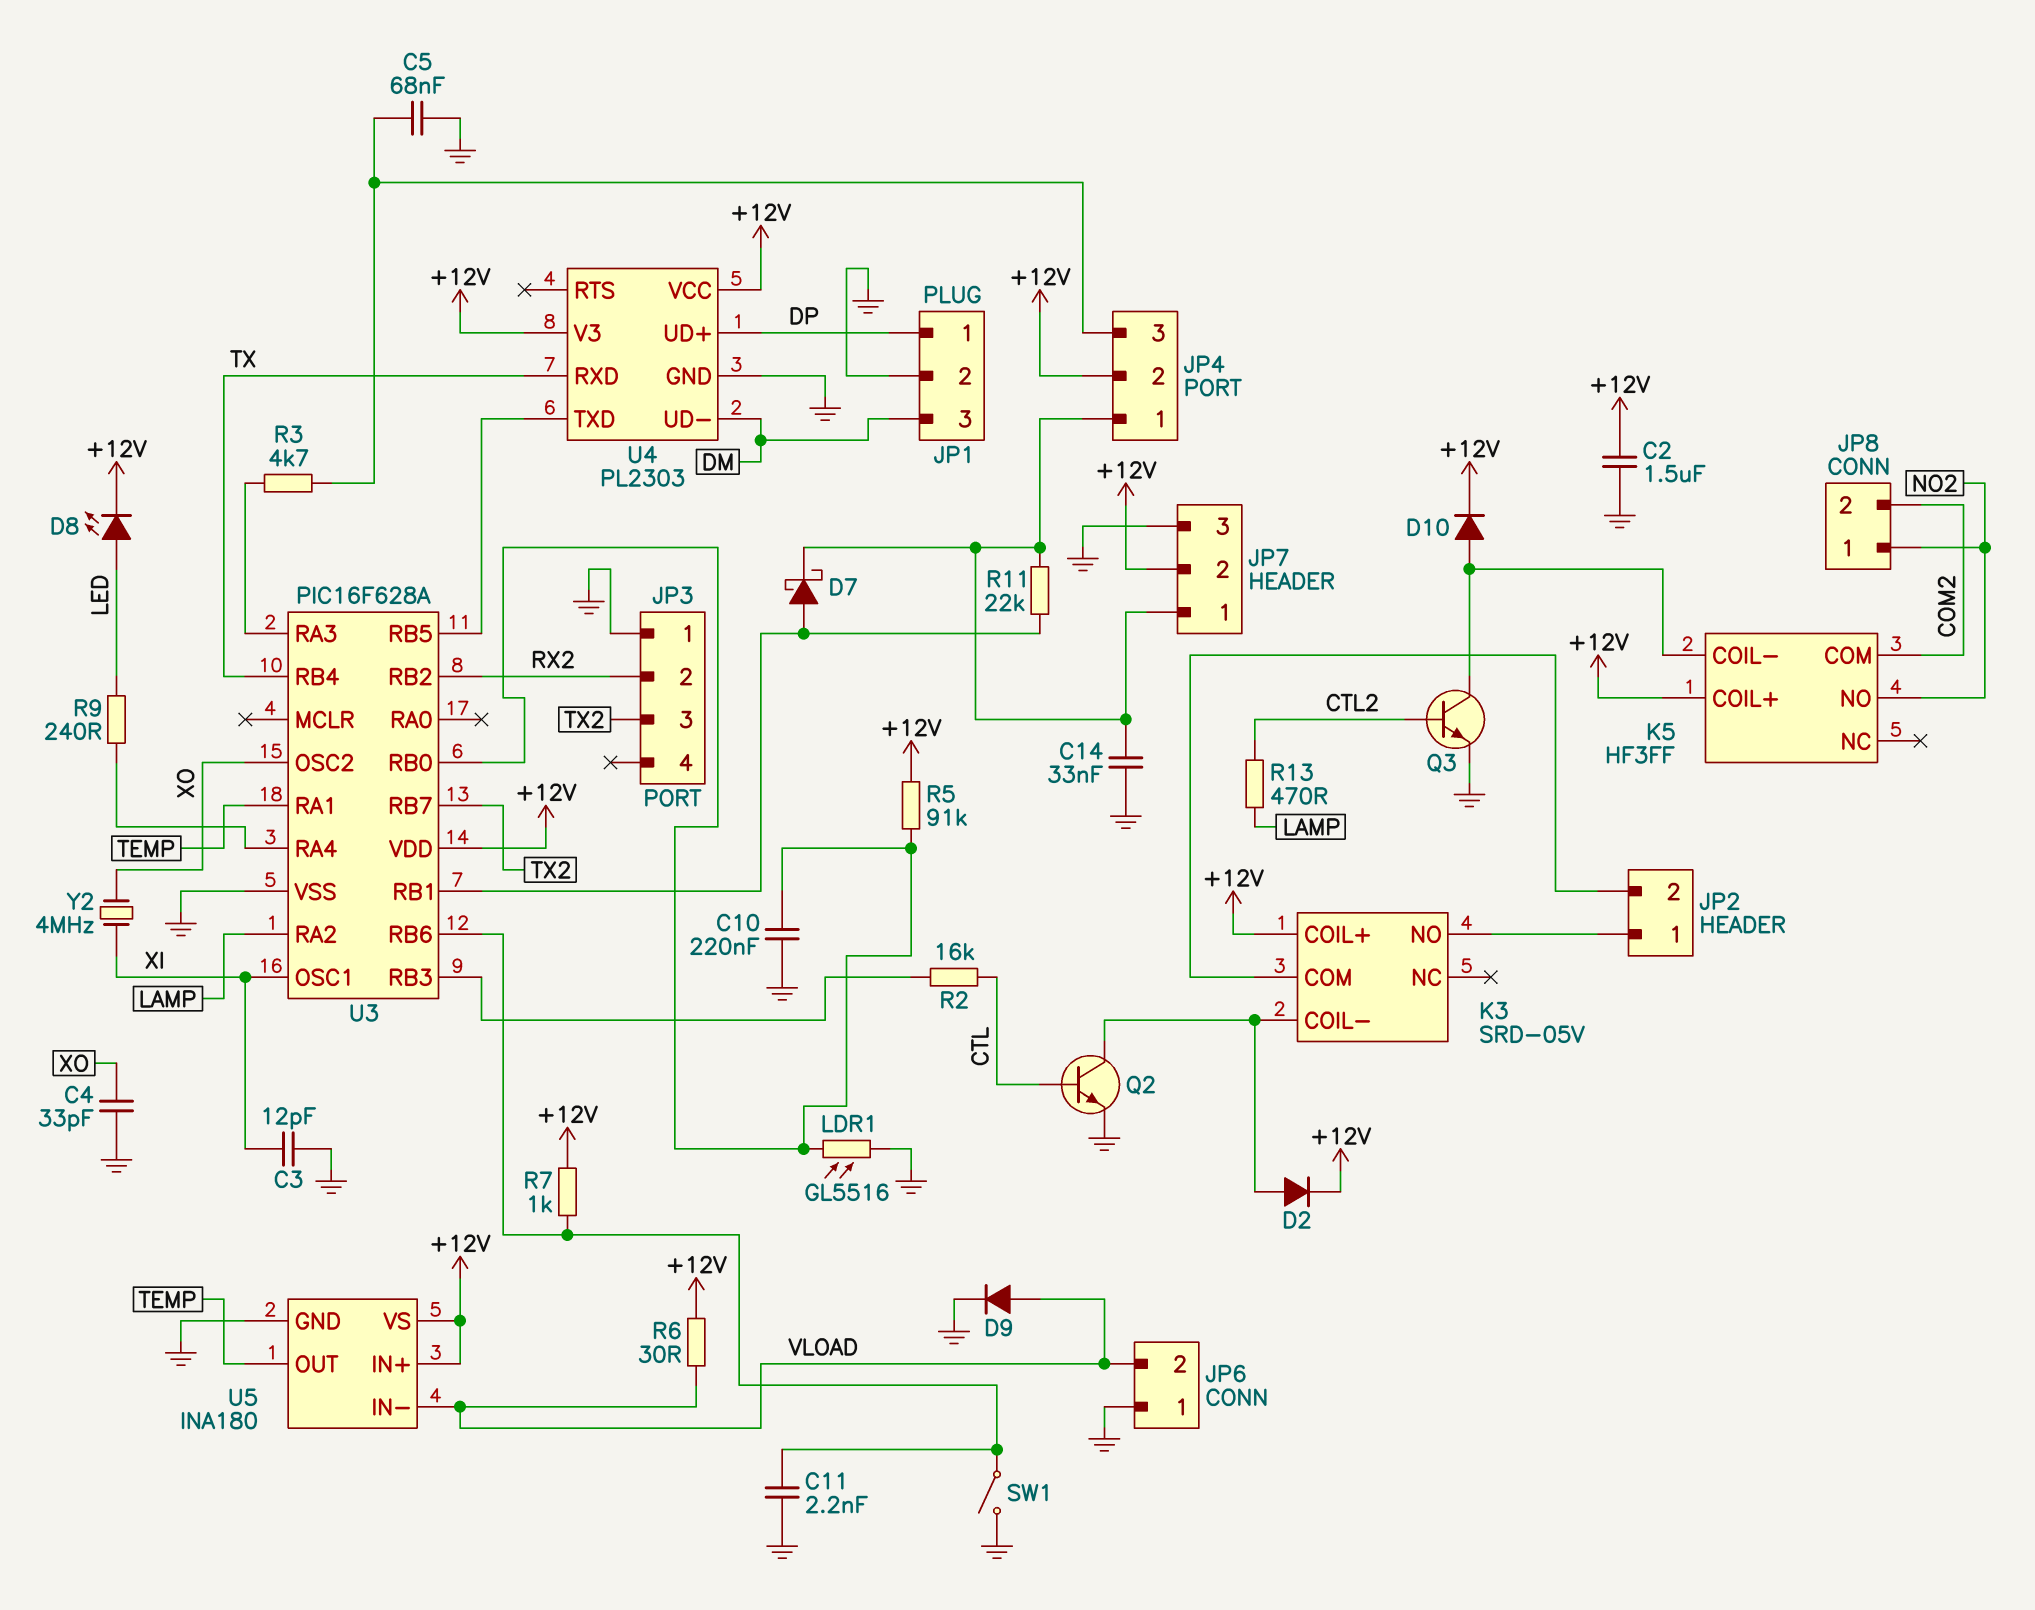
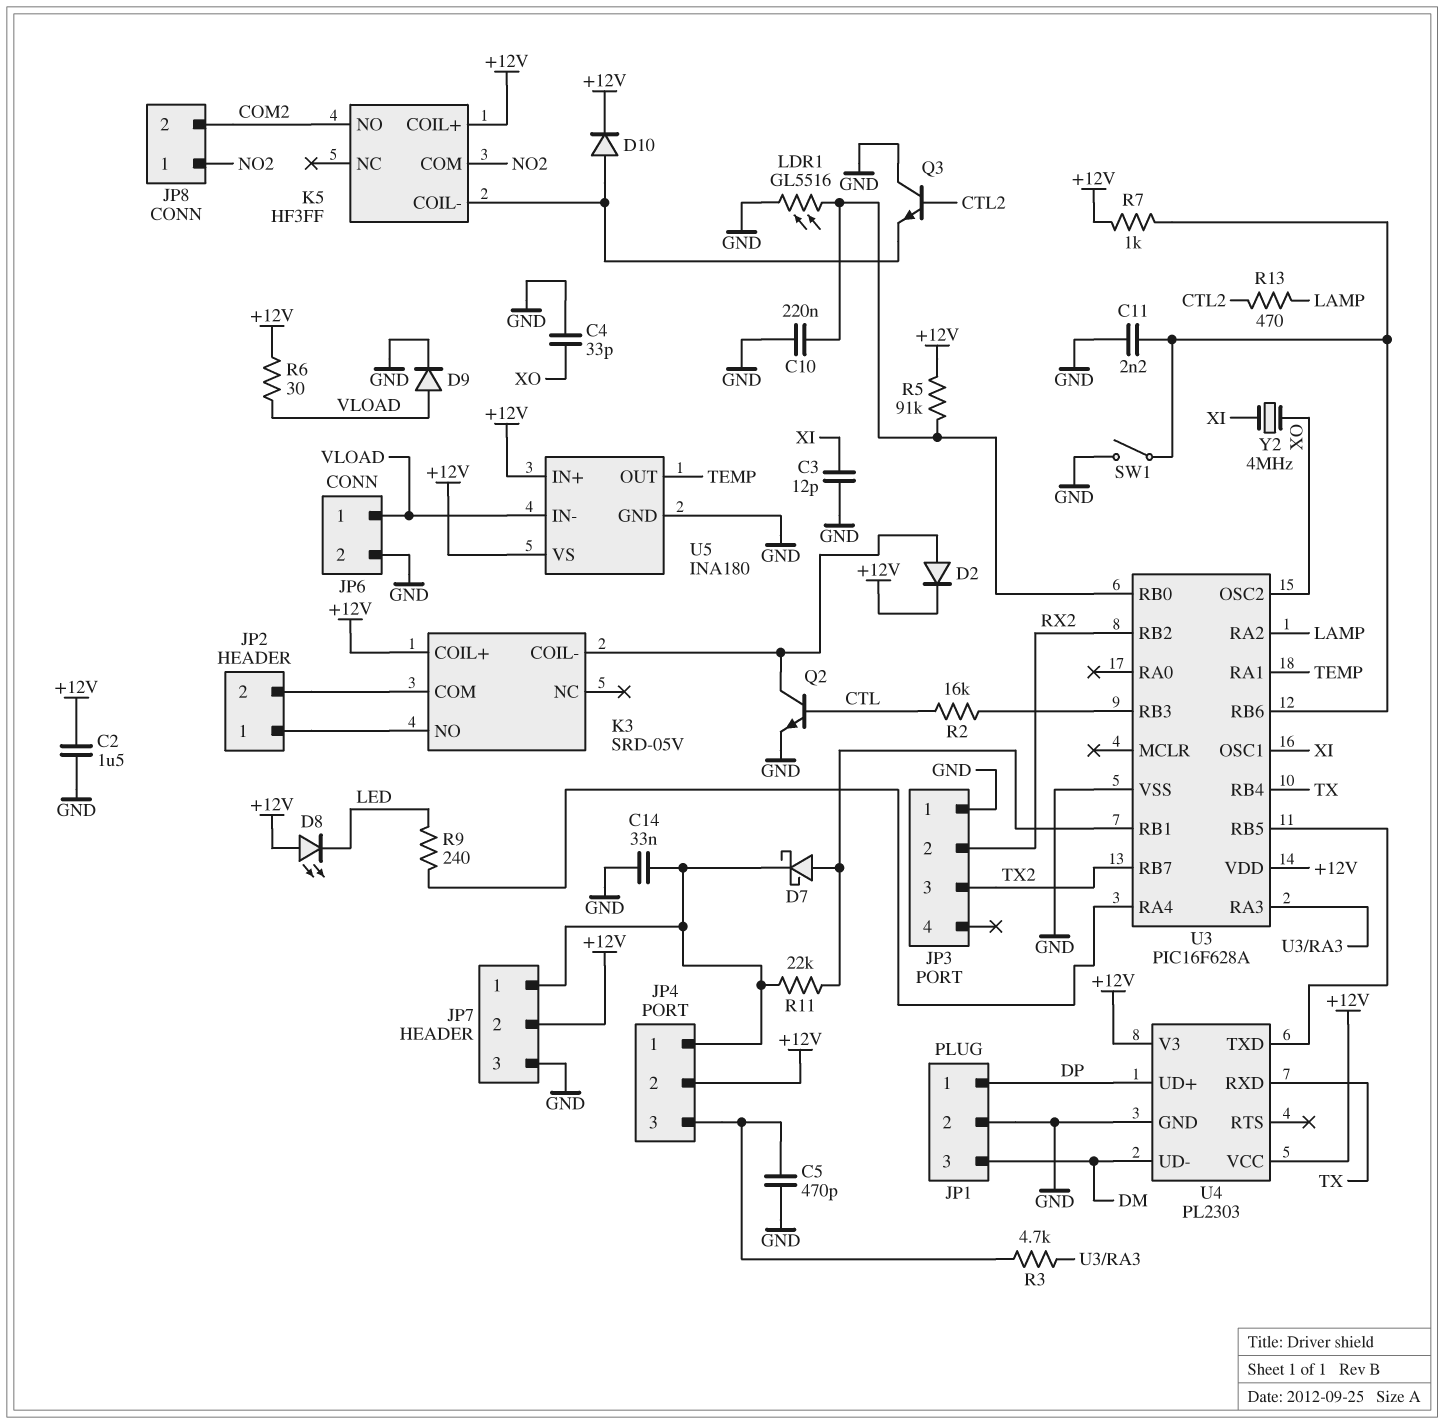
C5: 68nF (GND, JP4/3) -> 470pF (GND, JP4/3)
D8: LED (A LED, K +12V) -> LED (A +12V, K LED)
JP6 pin 1: GND -> VLOAD
JP6 pin 2: VLOAD -> GND
K5 pin COM: COM2 -> NO2
K5 pin NO: NO2 -> COM2
Q3: NPN (B CTL2, C K5/COIL-, E GND) -> NPN (B CTL2, C GND, E K5/COIL-)

